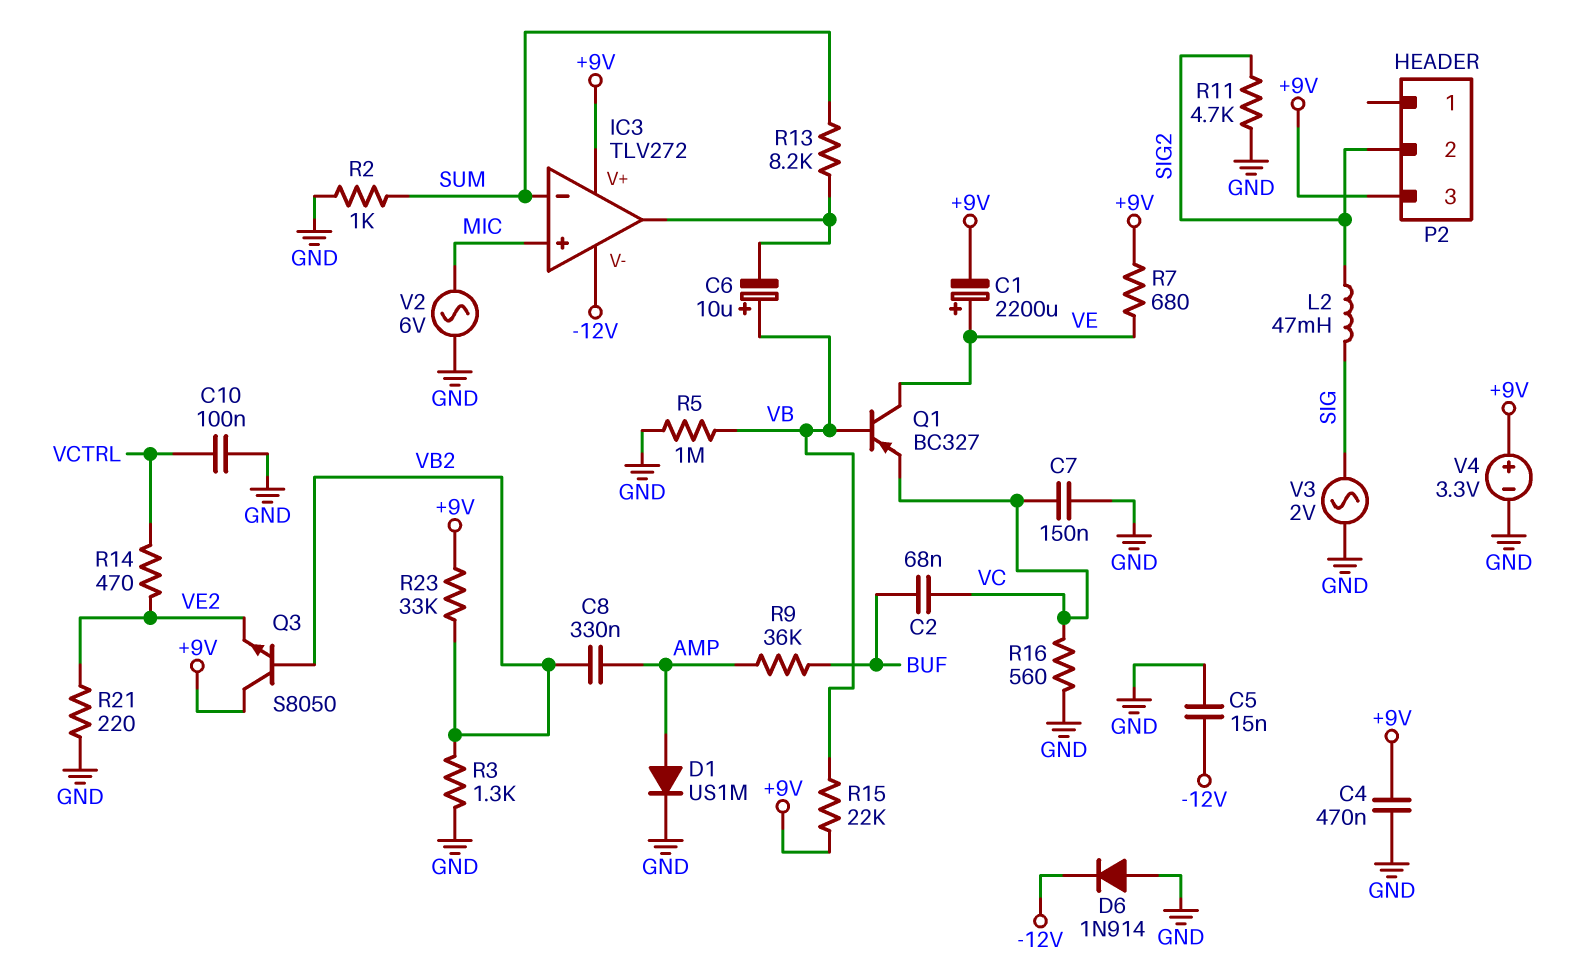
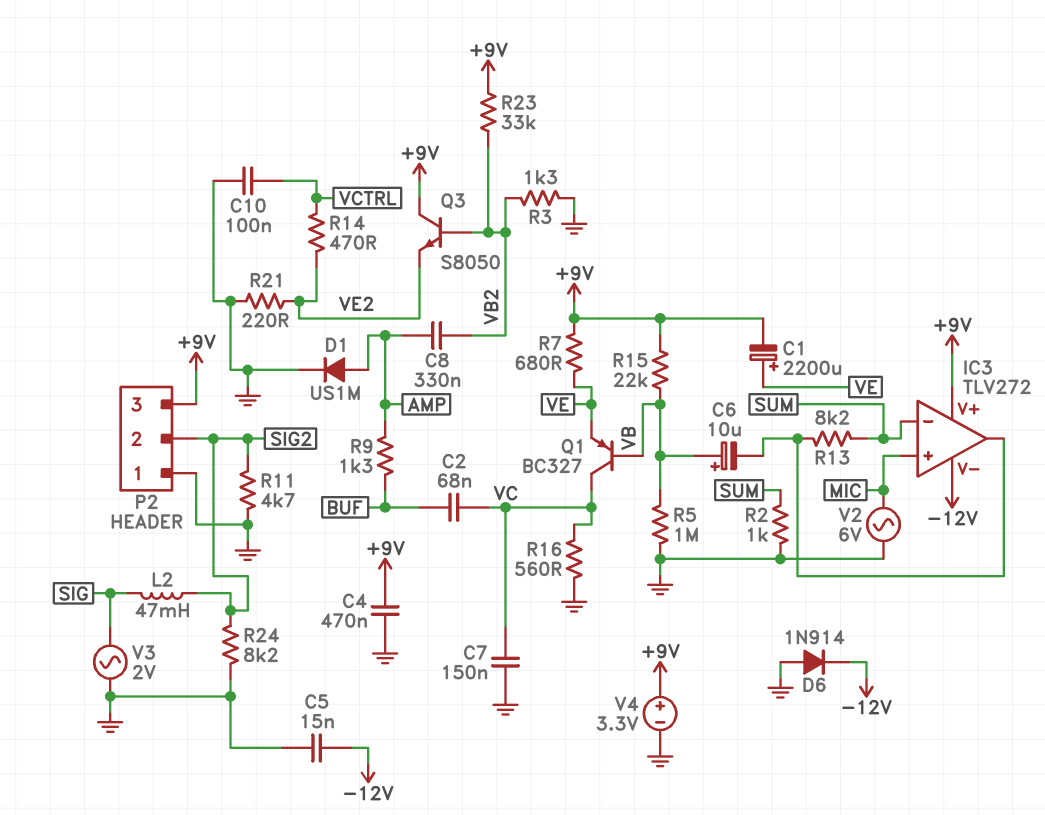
P2 pin 1: none -> GND
Q1: PNP BC327 (B VB, C VE, E VC) -> PNP BC327 (B VB, C VC, E VE)
R9: 36k (AMP, BUF) -> 1.3k (AMP, BUF)
R24: none -> 8.2k (GND, SIG2)

